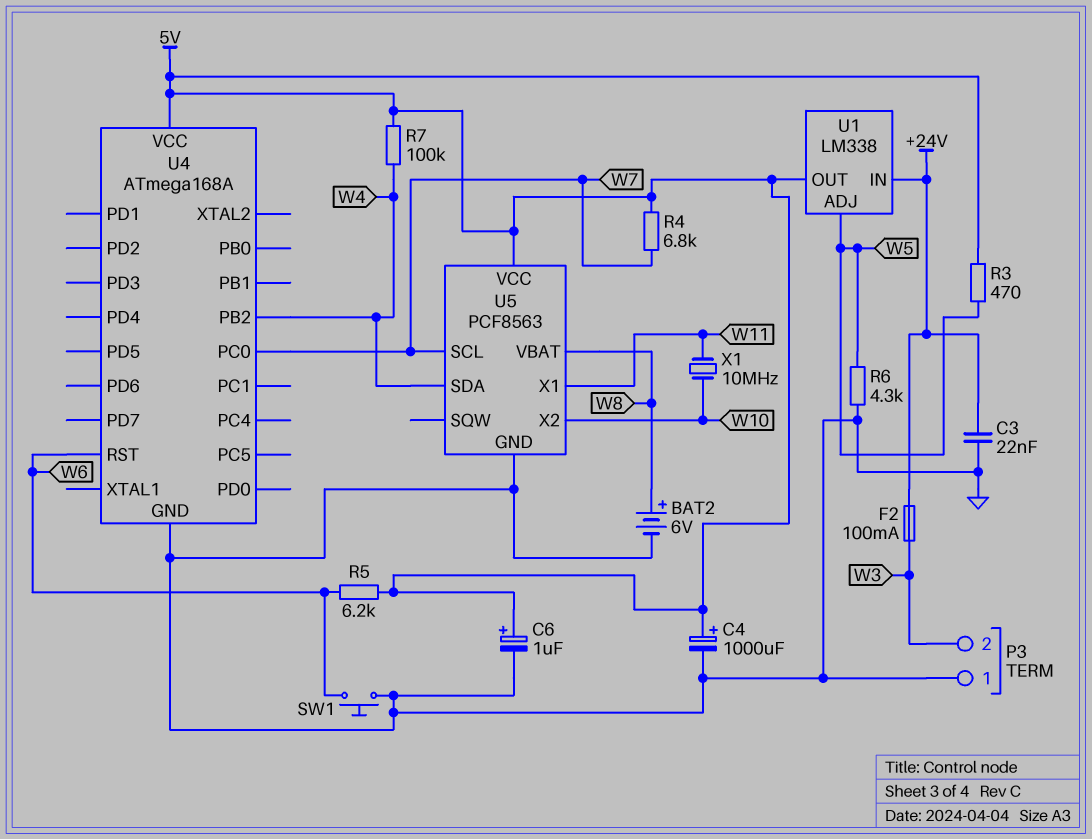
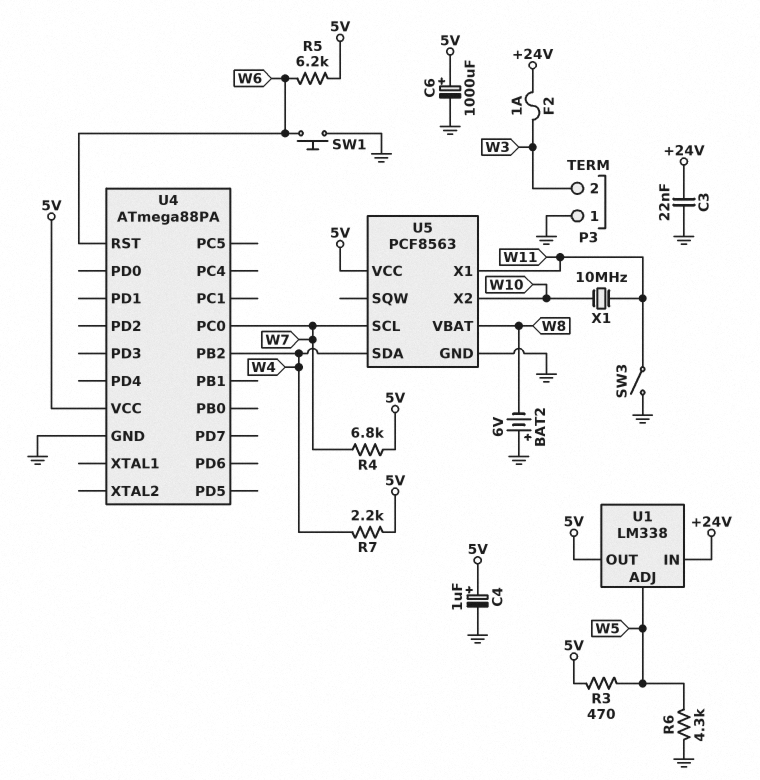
BAT2: 6V (plus W8, minus GND) -> 6V (plus GND, minus W8)
C4: 1000uF (plus 5V, minus GND) -> 1uF (plus 5V, minus GND)
C6: 1uF (plus 5V, minus GND) -> 1000uF (plus 5V, minus GND)
F2: 100mA (+24V, W3) -> 1A (+24V, W3)
R7: 100k (5V, W4) -> 2.2k (5V, W4)
SW3: none -> switch (GND, W11)
U4: ATmega168A -> ATmega88PA

